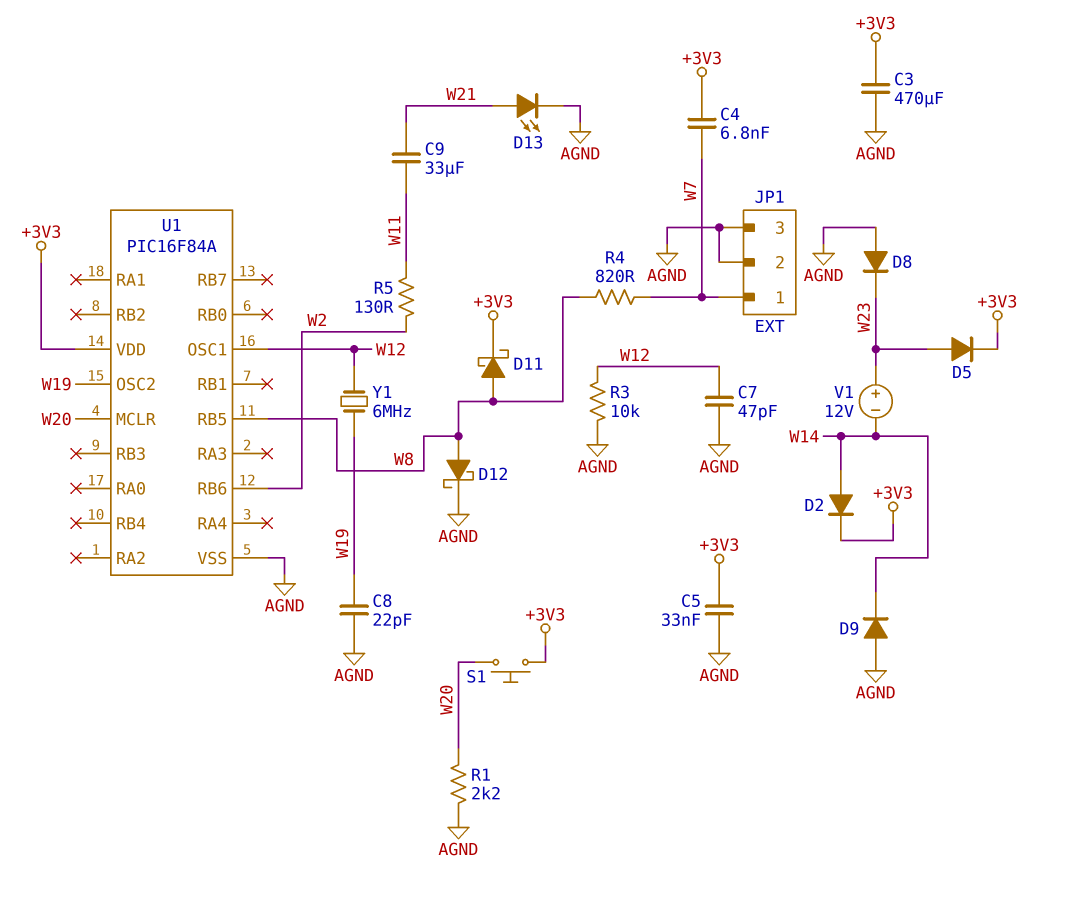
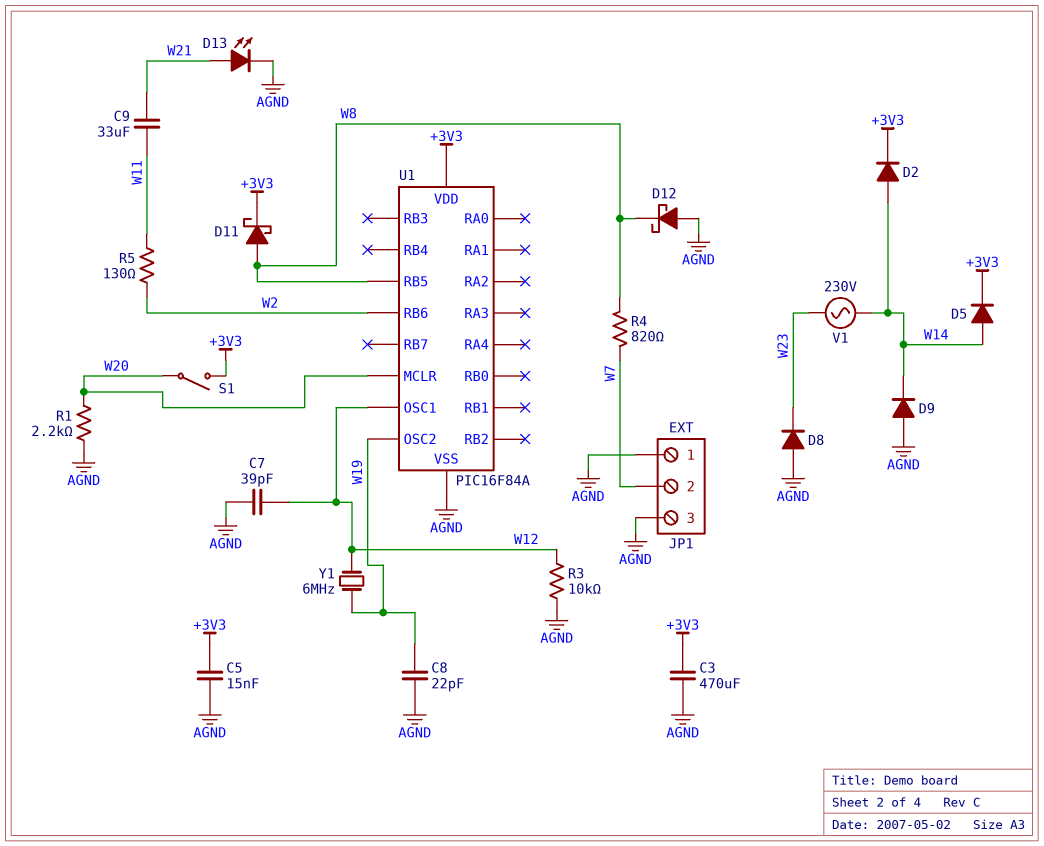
C4: 6.8nF (+3V3, W7) -> none
C5: 33nF (+3V3, AGND) -> 15nF (+3V3, AGND)
C7: 47pF (AGND, W12) -> 39pF (AGND, W12)
D5: diode (A W23, K +3V3) -> diode (A W14, K +3V3)
D12: schottky (A W8, K AGND) -> schottky (A AGND, K W8)
JP1 pin 1: W7 -> AGND
JP1 pin 2: AGND -> W7
S1: button (+3V3, W20) -> switch (+3V3, W20)
V1: 12V (plus W23, minus W14) -> AC 230V (W14, W23)

